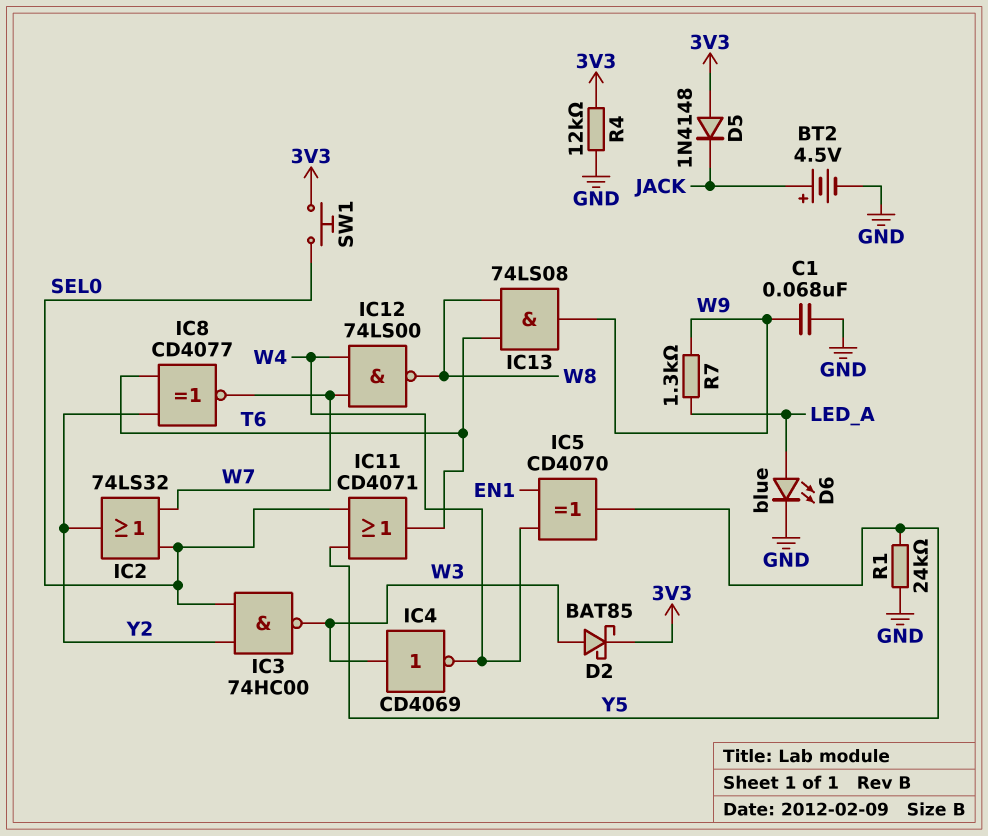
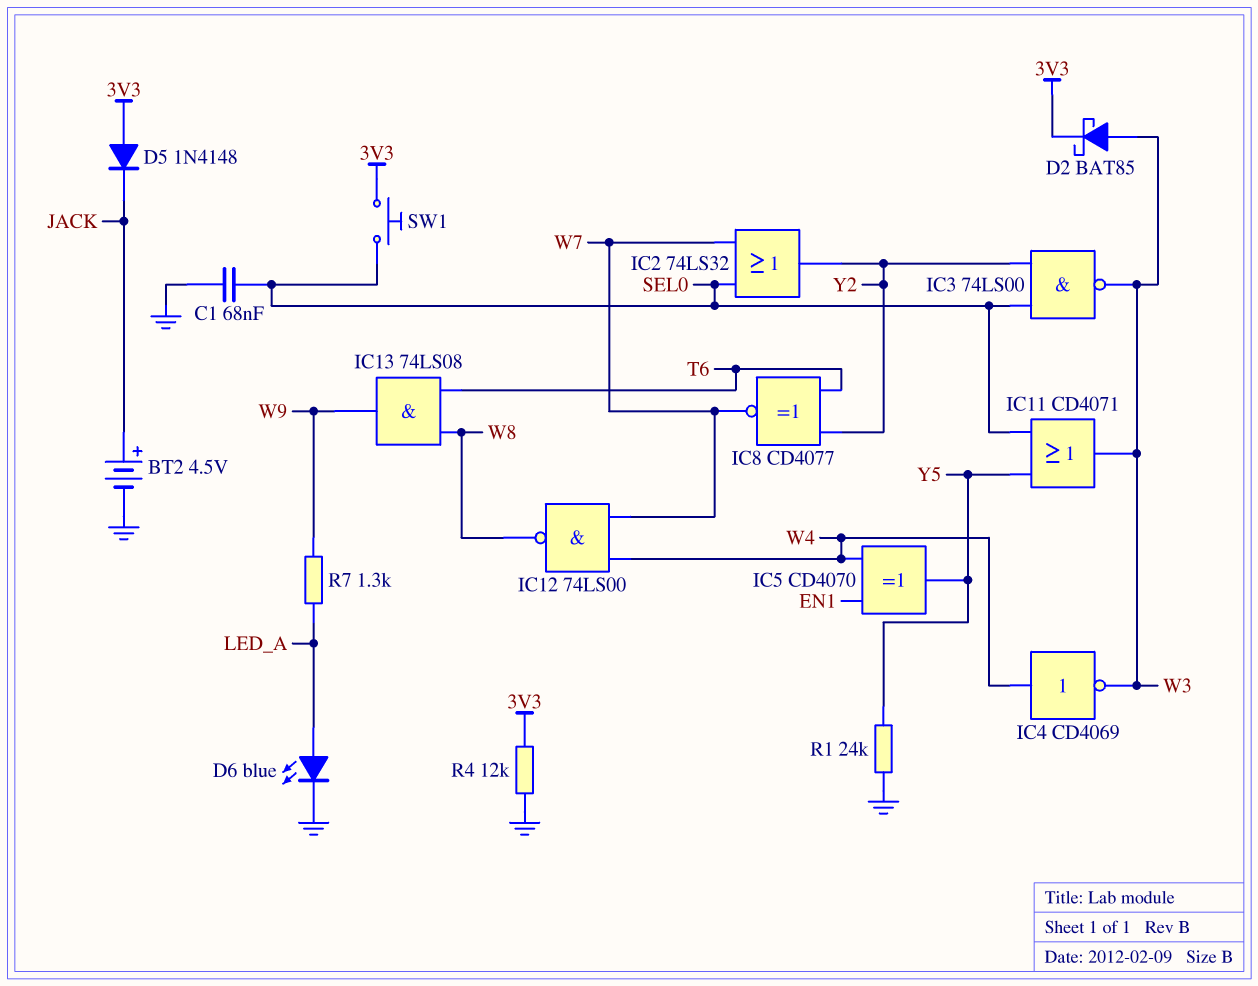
C1: 68nF (GND, W9) -> 68nF (GND, SEL0)
IC3: NAND 74HC00 (in SEL0, in Y2, out W3) -> NAND 74LS00 (in SEL0, in Y2, out W3)
IC4: NOT CD4069 (in W3, out W4) -> NOT CD4069 (in W4, out W3)
IC11: OR CD4071 (in SEL0, in Y5, out T6) -> OR CD4071 (in SEL0, in Y5, out W3)

